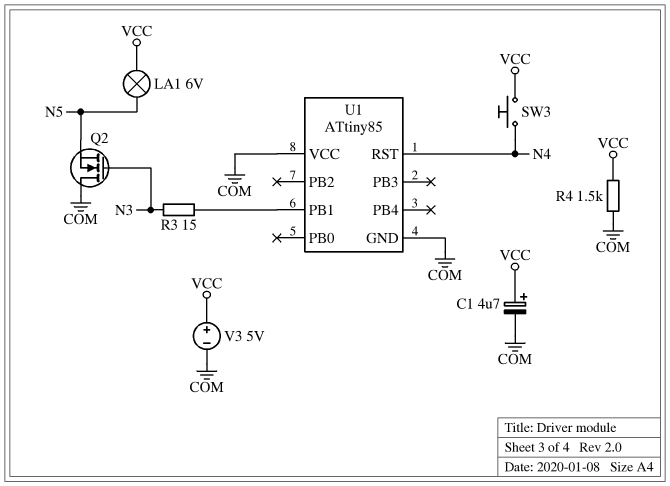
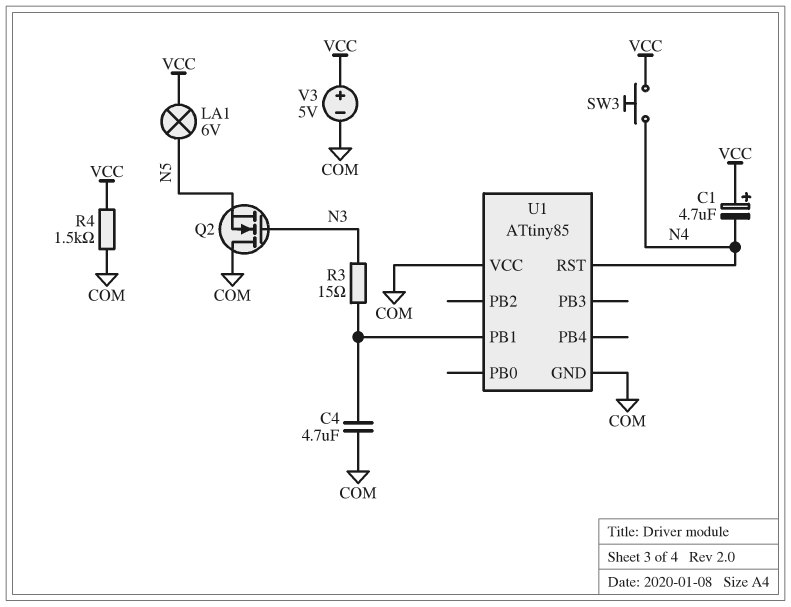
C1: 4.7uF (plus VCC, minus COM) -> 4.7uF (plus VCC, minus N4)
C4: none -> 4.7uF (COM, U1/PB1)

